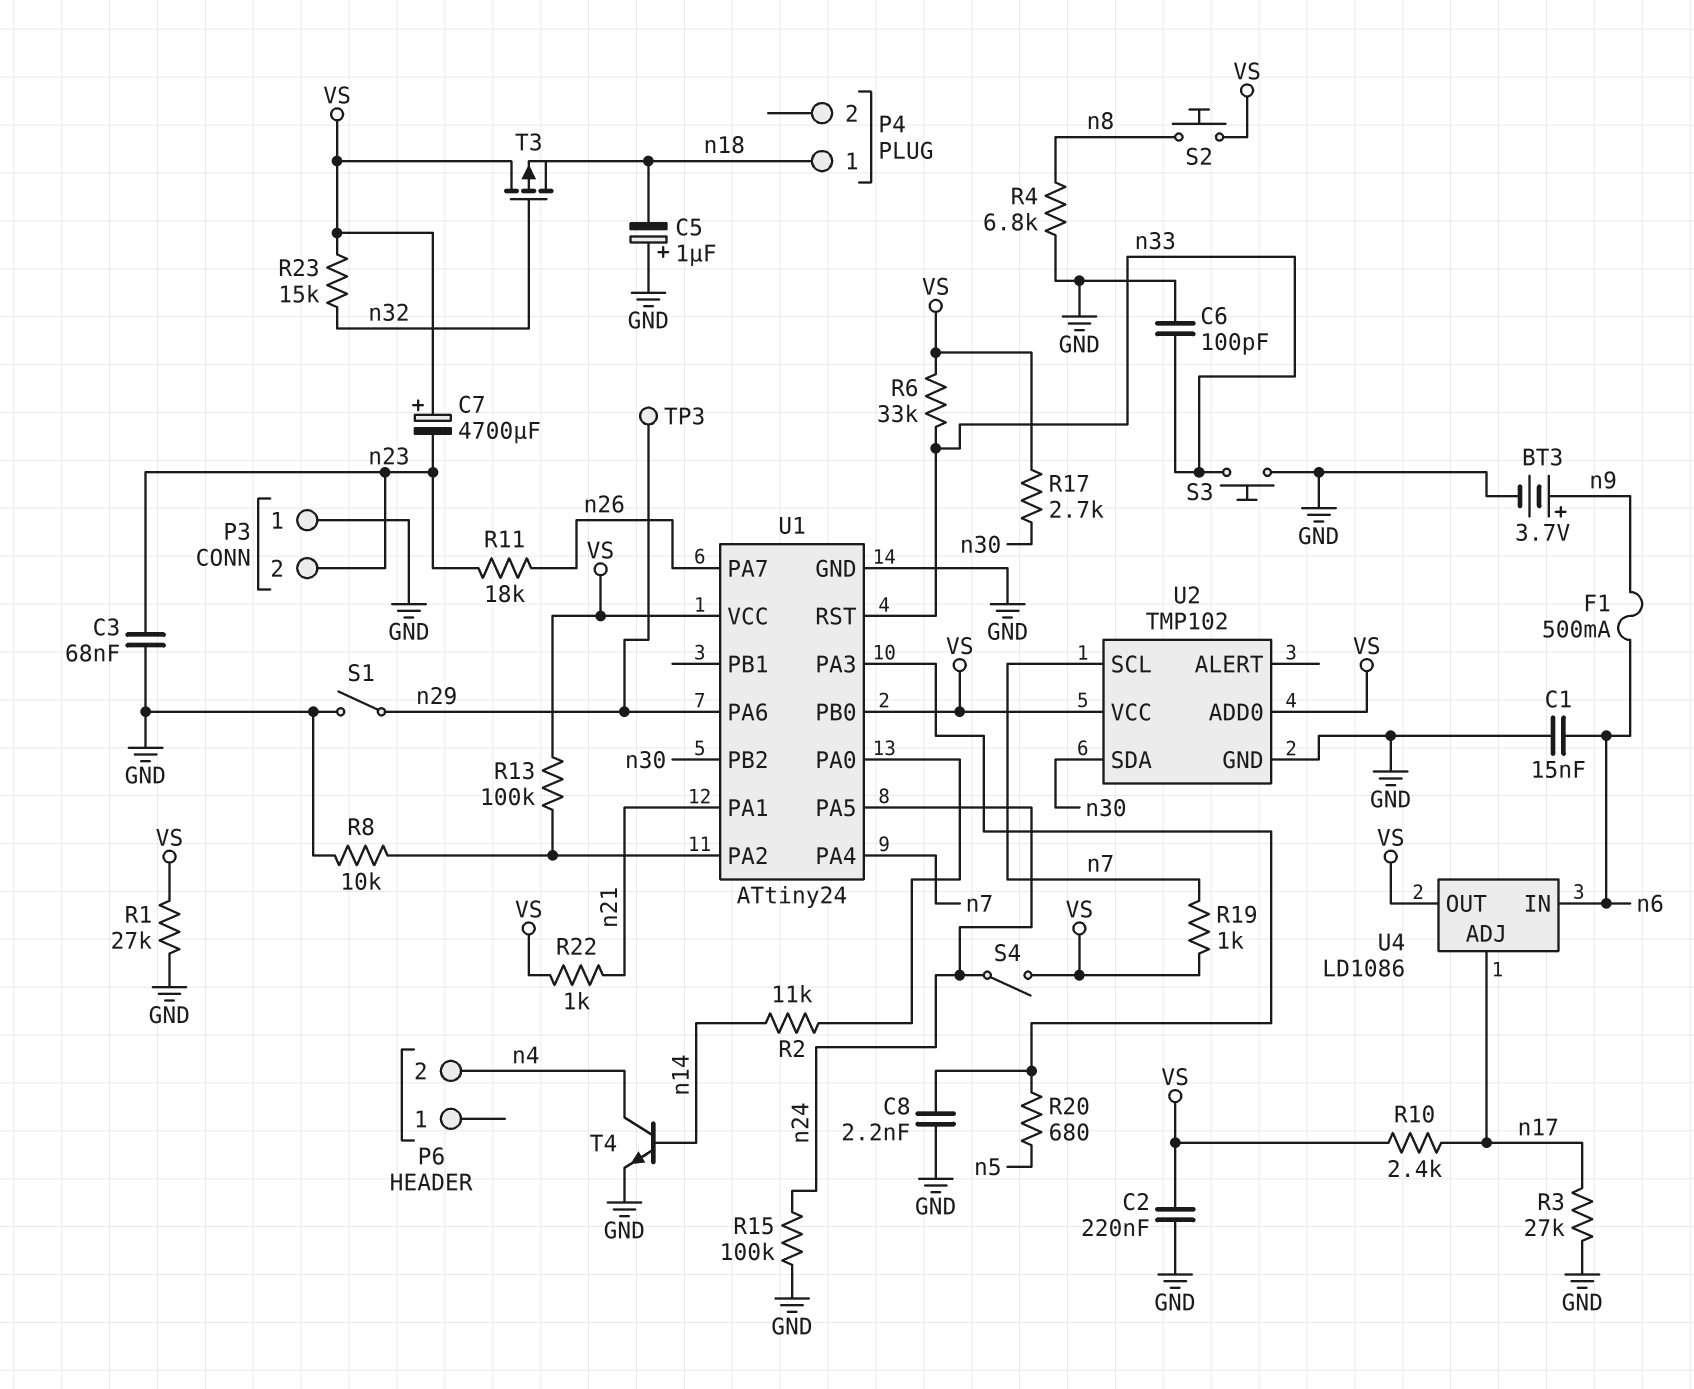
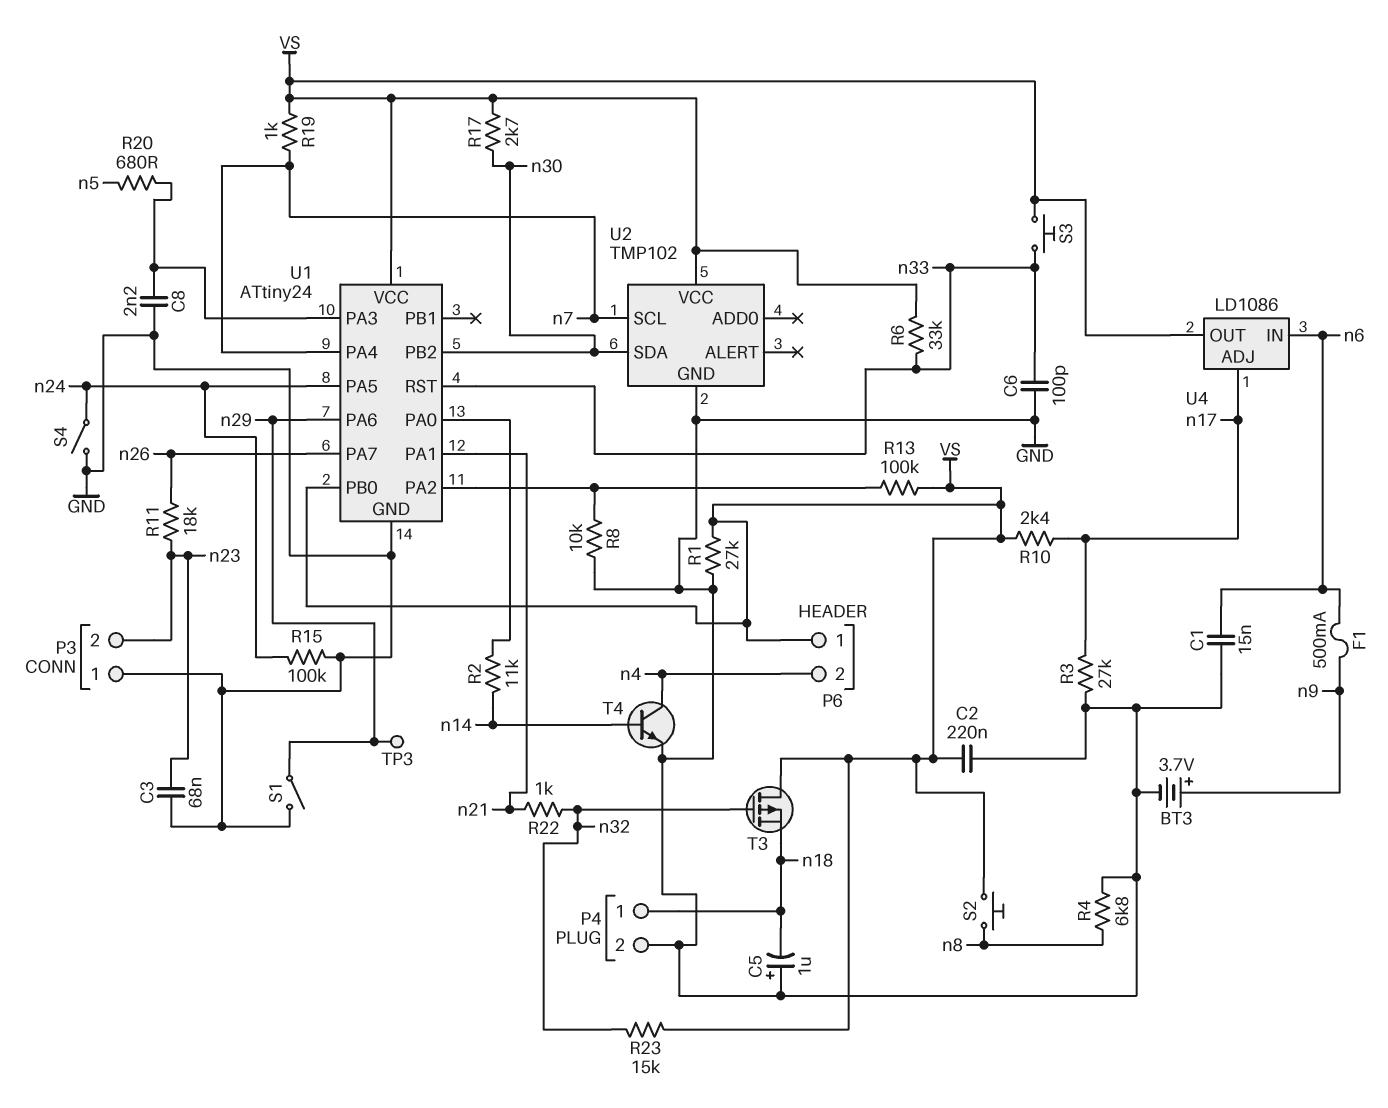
C7: 4700uF (plus VS, minus n23) -> none
P4 pin 2: none -> GND
P6 pin 1: none -> VS
R22: 1k (VS, n21) -> 1k (n21, n32)
S3: button (GND, n33) -> button (VS, n33)
S4: switch (VS, n24) -> switch (GND, n24)
U2 pin ADD0: VS -> none

